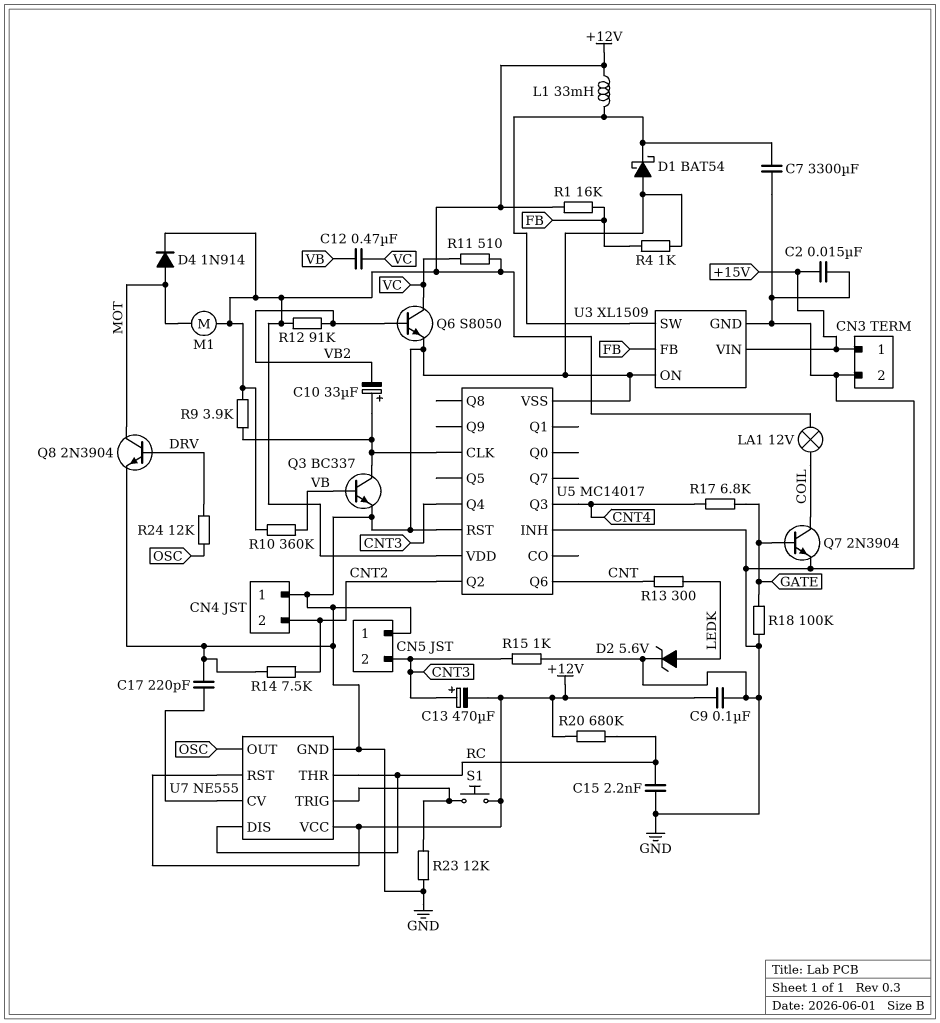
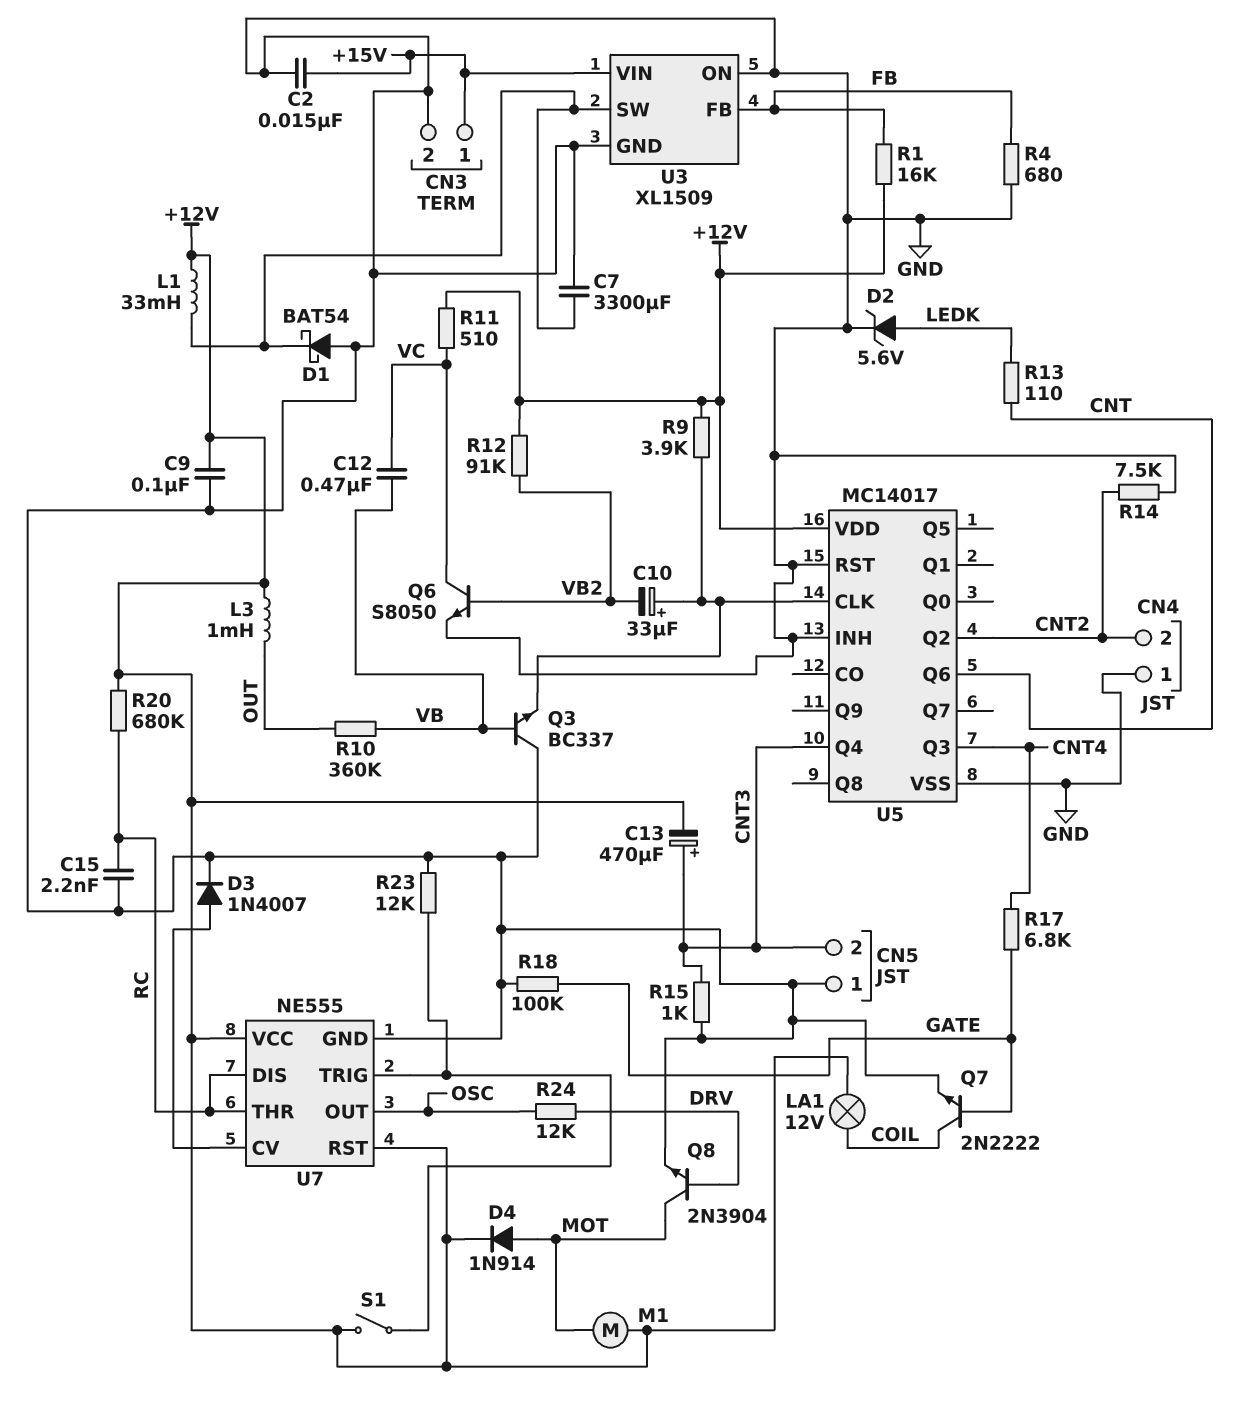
C17: 220pF (GND, U7/CV) -> none
D3: none -> diode 1N4007 (A U7/CV, K GND)
L3: none -> 1mH (+12V, OUT)
Q3: NPN BC337 (B VB, C U5/CLK, E GND) -> NPN BC337 (B VB, C GND, E U5/CLK)
Q7: NPN 2N3904 (B GATE, C COIL, E GND) -> NPN 2N2222 (B GATE, C COIL, E GND)
R4: 1k (FB, GND) -> 680 (FB, GND)
R10: 360k (+12V, VB) -> 360k (OUT, VB)
R13: 300 (CNT, LEDK) -> 110 (CNT, LEDK)
S1: button (+12V, U7/TRIG) -> switch (+12V, U7/TRIG)

